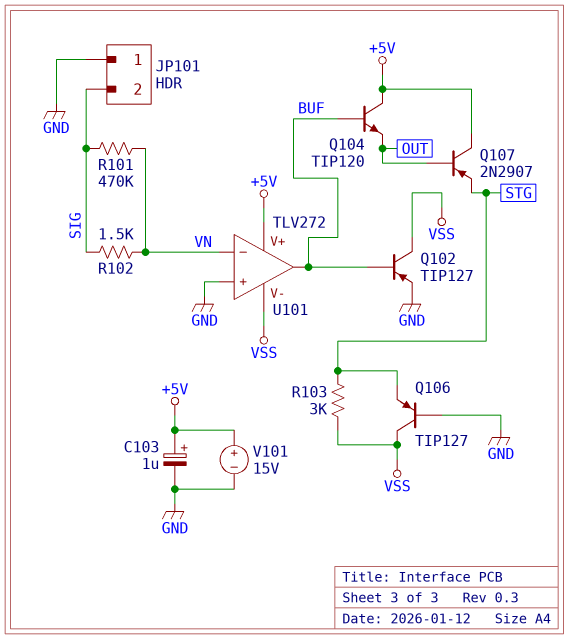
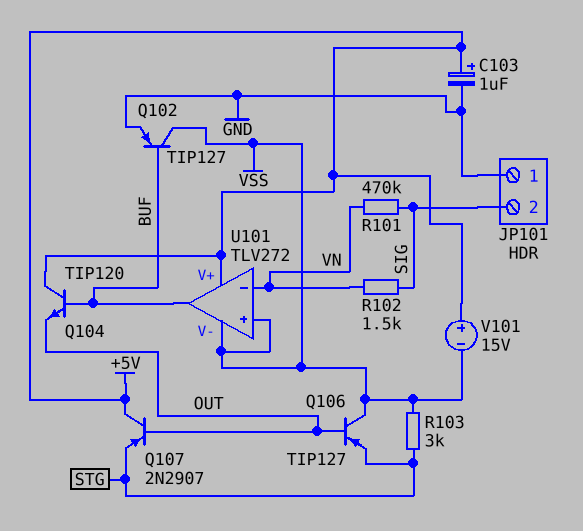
Q106: PNP TIP127 (B GND, C VSS, E STG) -> PNP TIP127 (B OUT, C VSS, E STG)
U101 pin in+: GND -> VSS
V101: 15V (plus +5V, minus GND) -> 15V (plus +5V, minus VSS)

